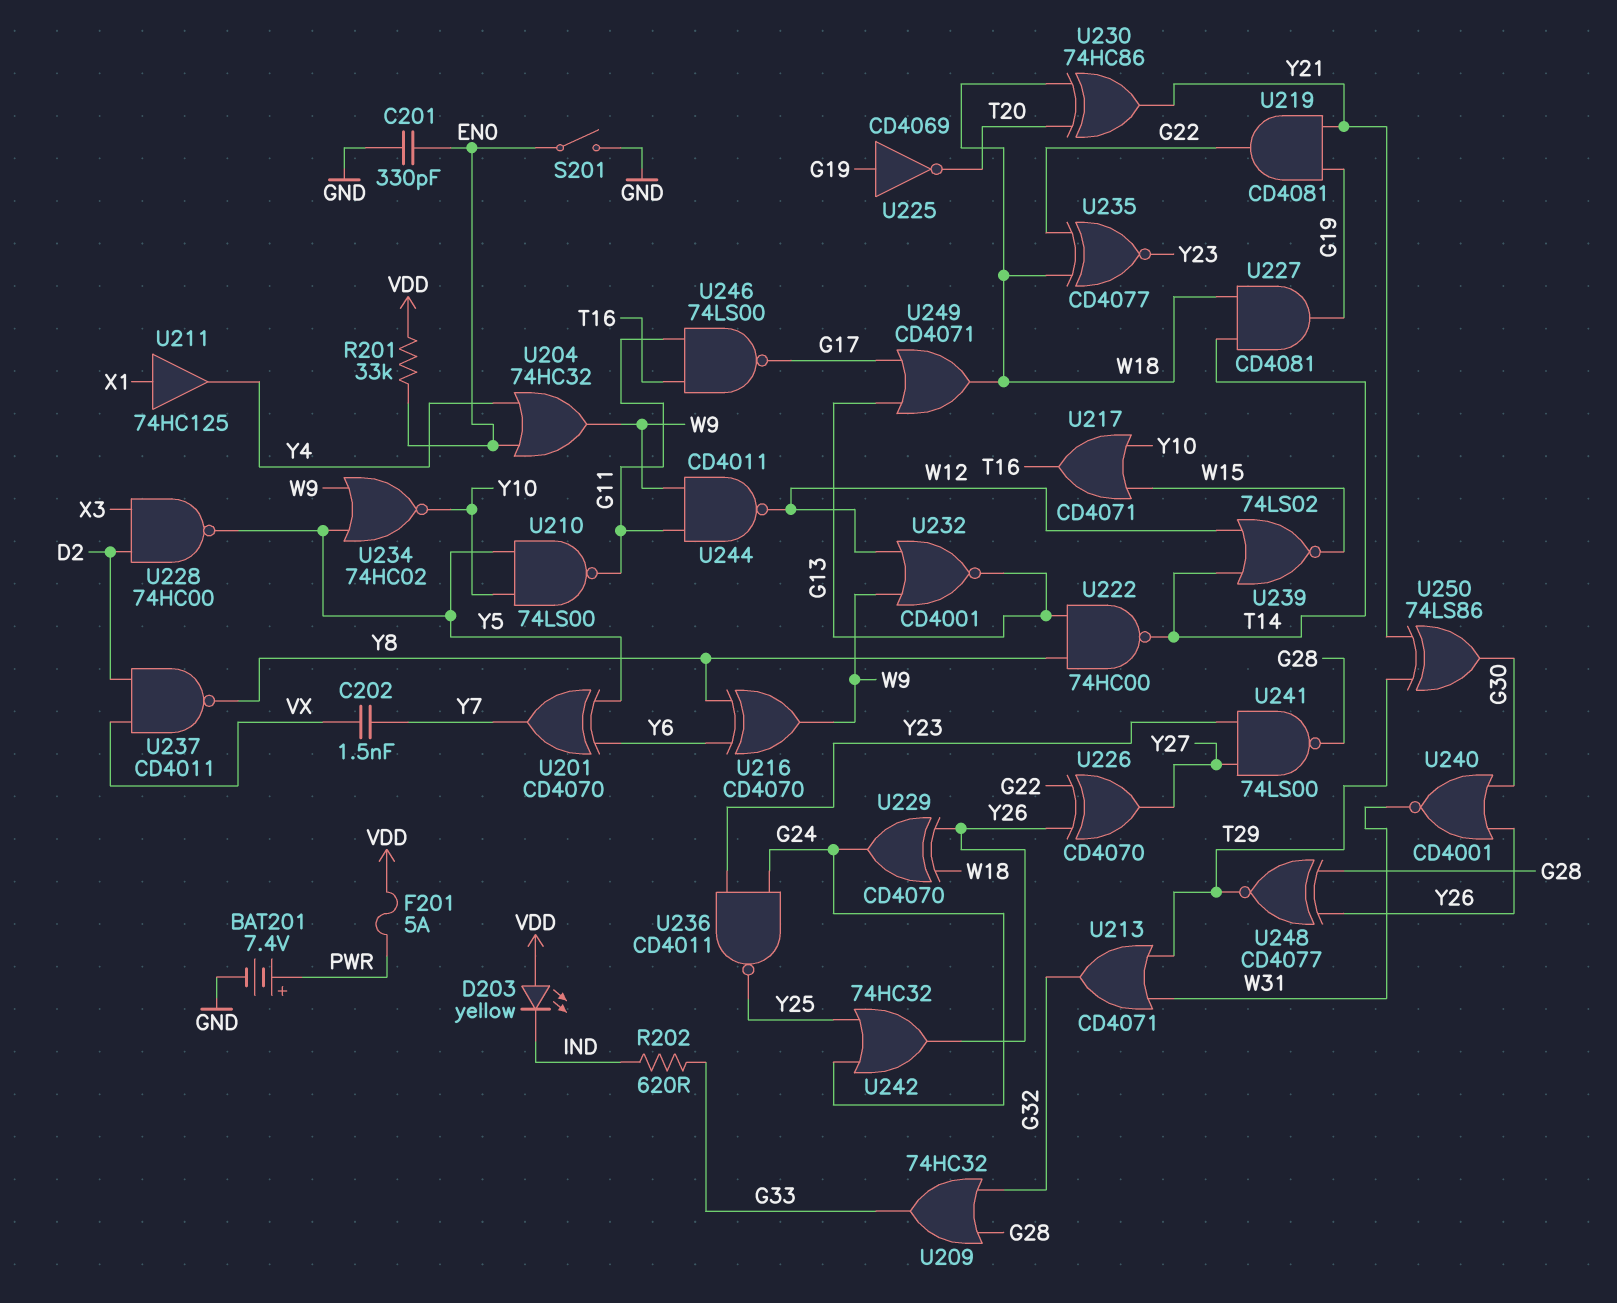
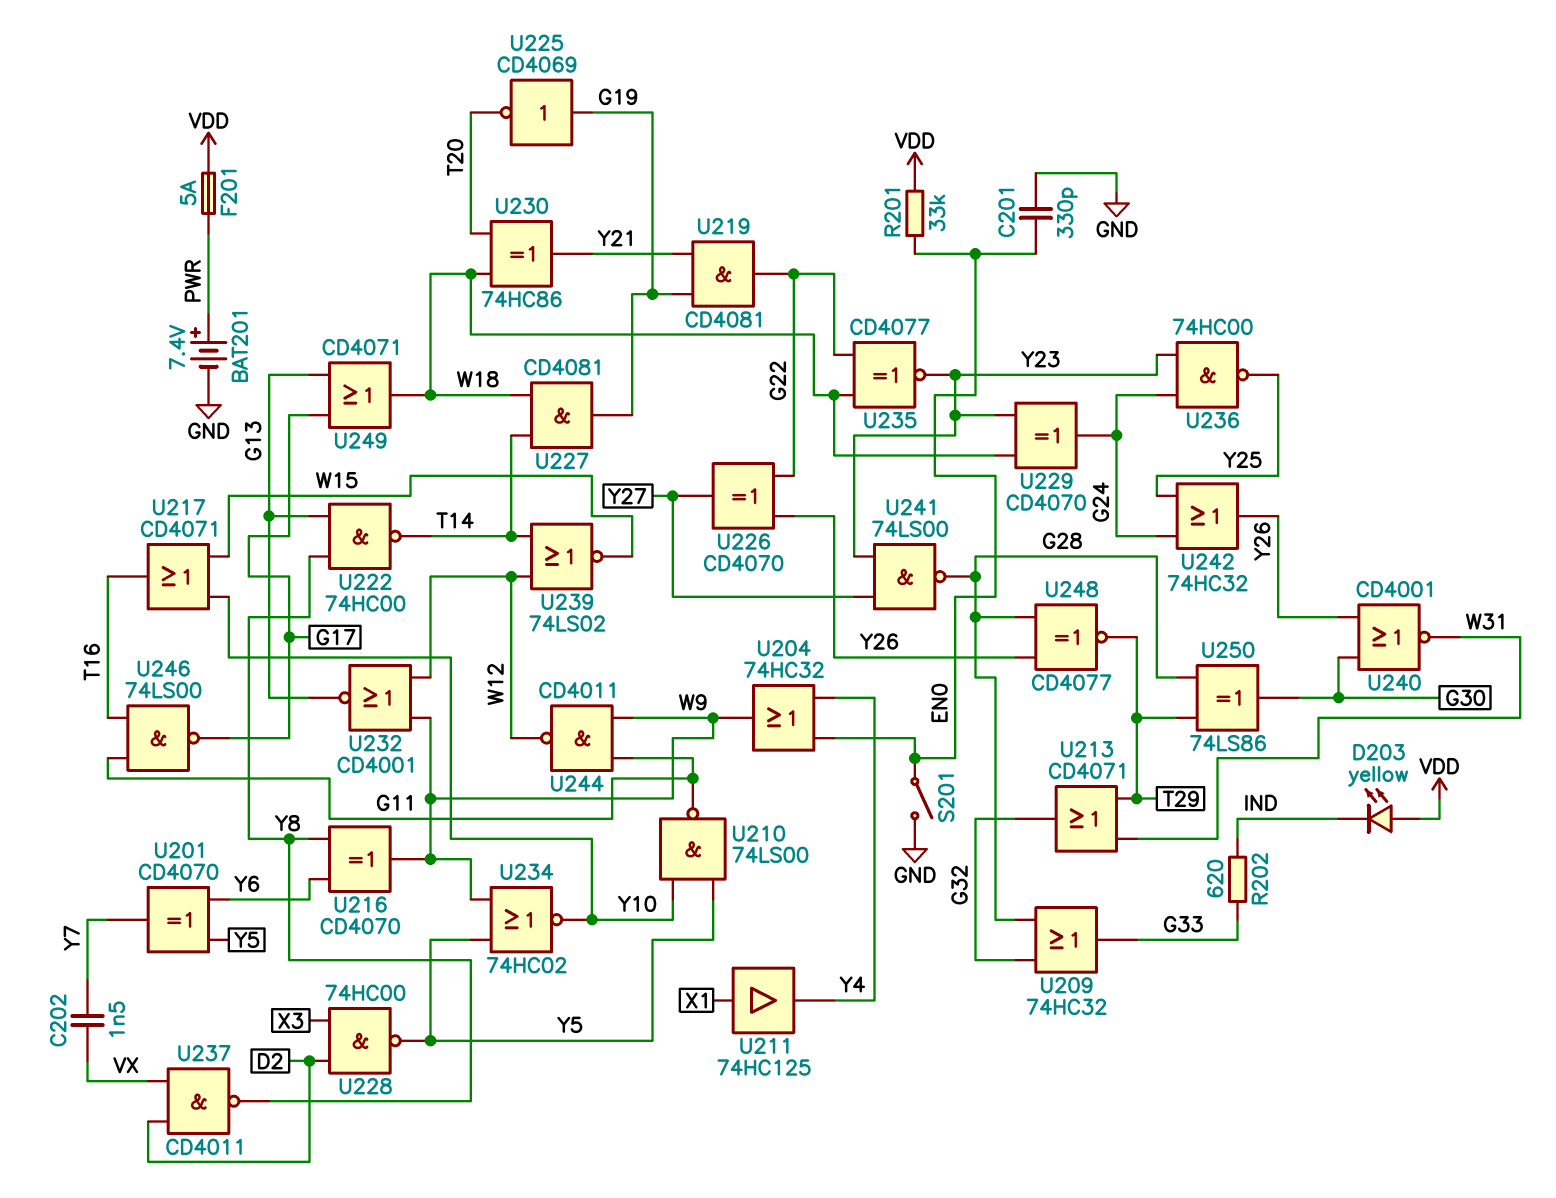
U229: XOR CD4070 (in W18, in Y26, out G24) -> XOR CD4070 (in W18, in Y23, out G24)
U236: NAND CD4011 (in G24, in Y23, out Y25) -> NAND 74HC00 (in G24, in Y23, out Y25)
U250: XOR 74LS86 (in T29, in Y21, out G30) -> XOR 74LS86 (in G28, in T29, out G30)

